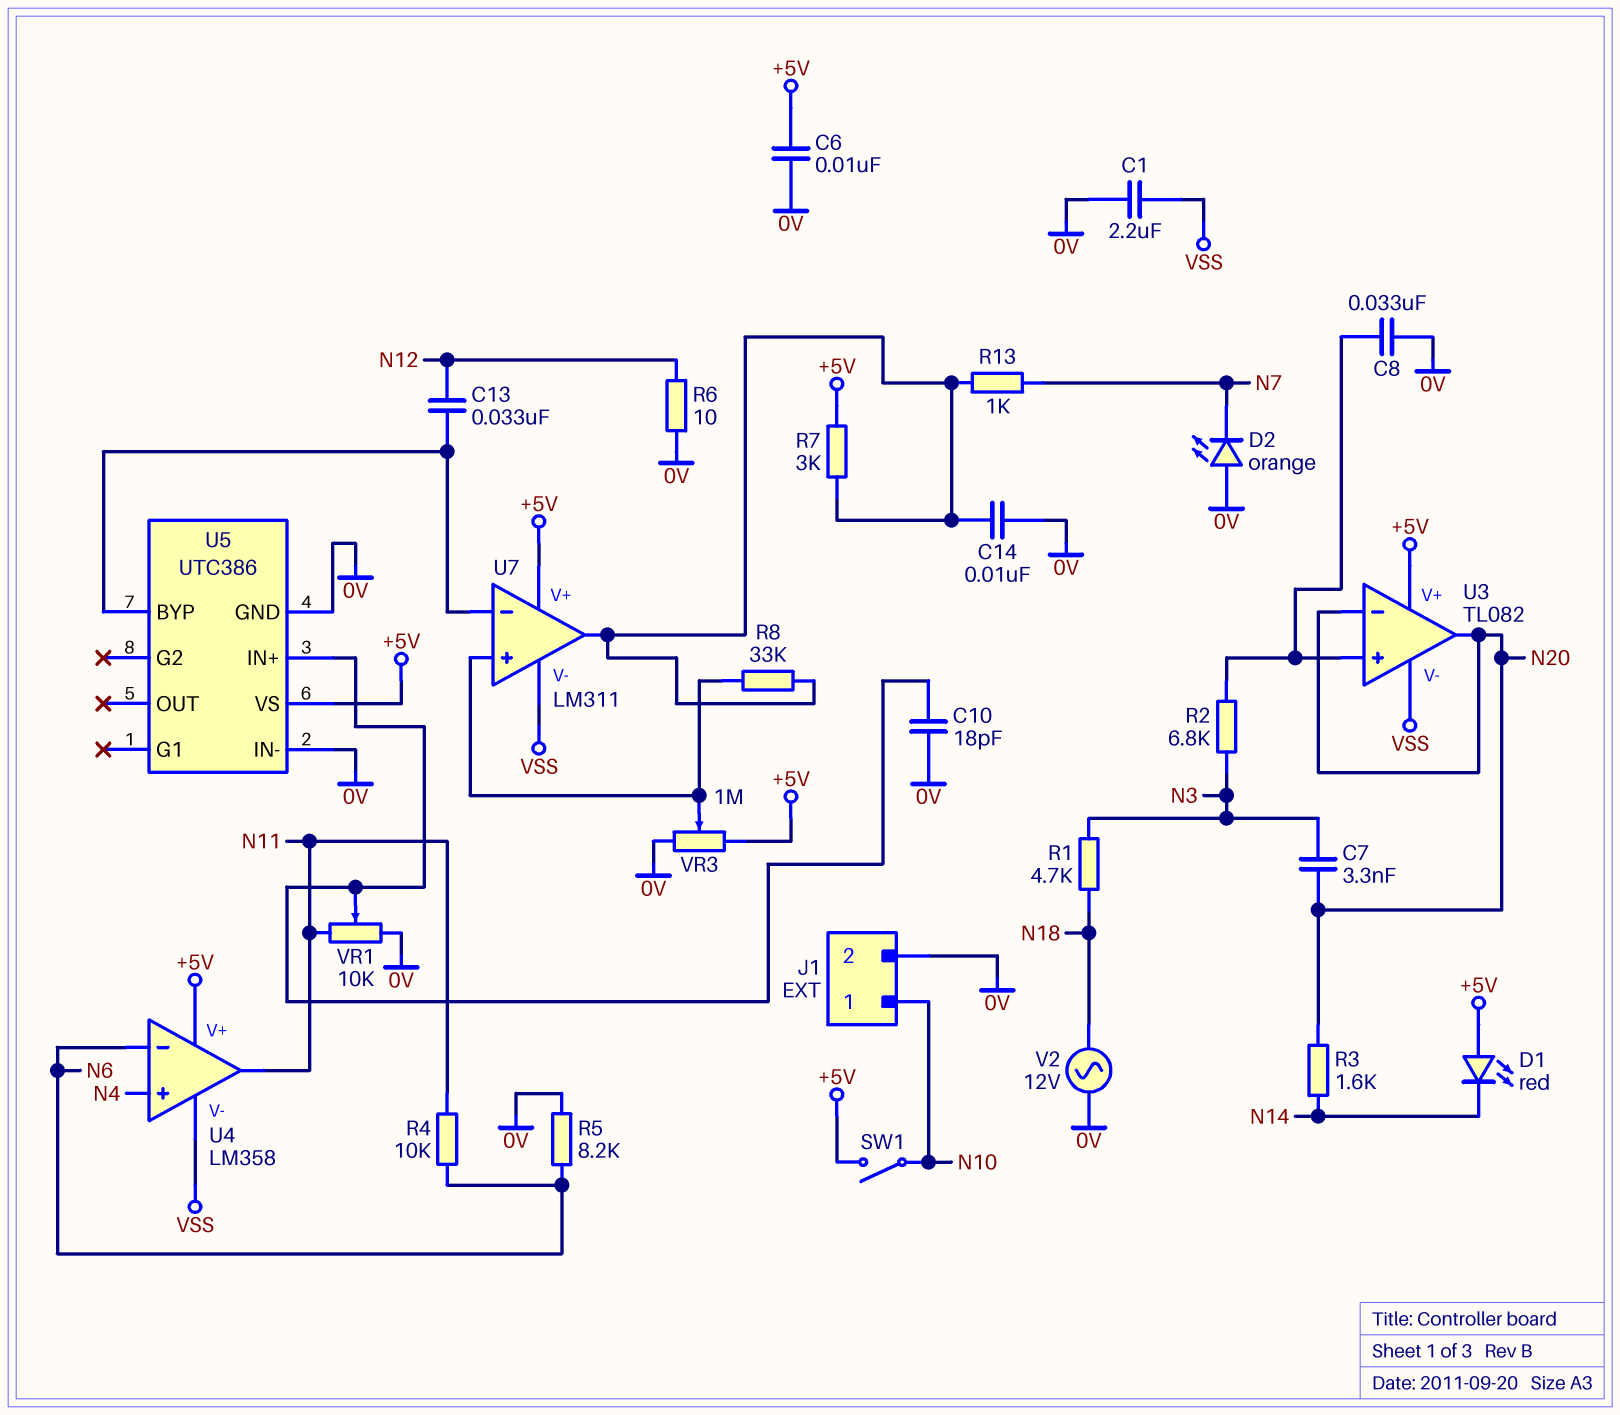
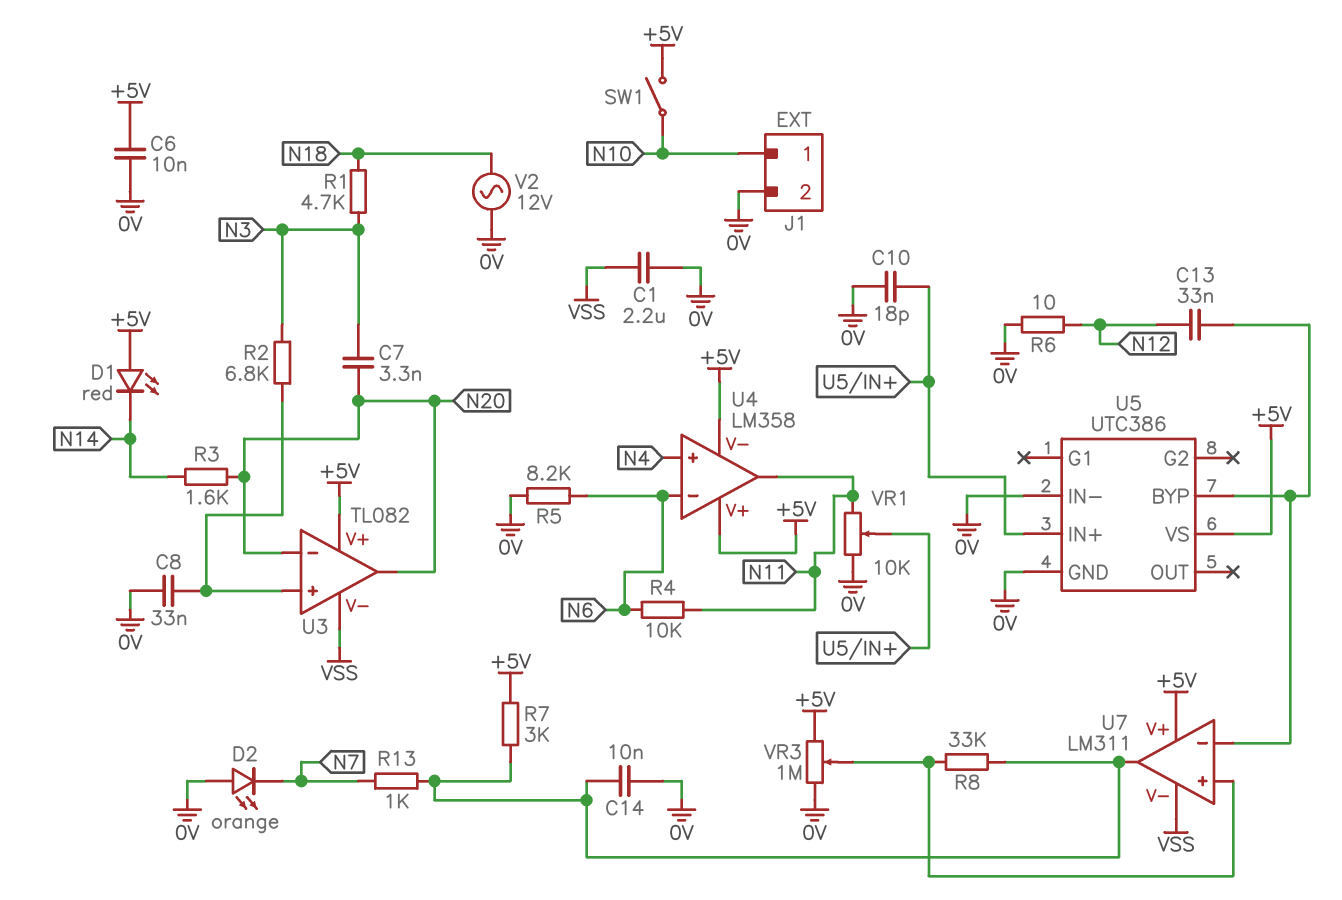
U4 pin V-: VSS -> +5V

